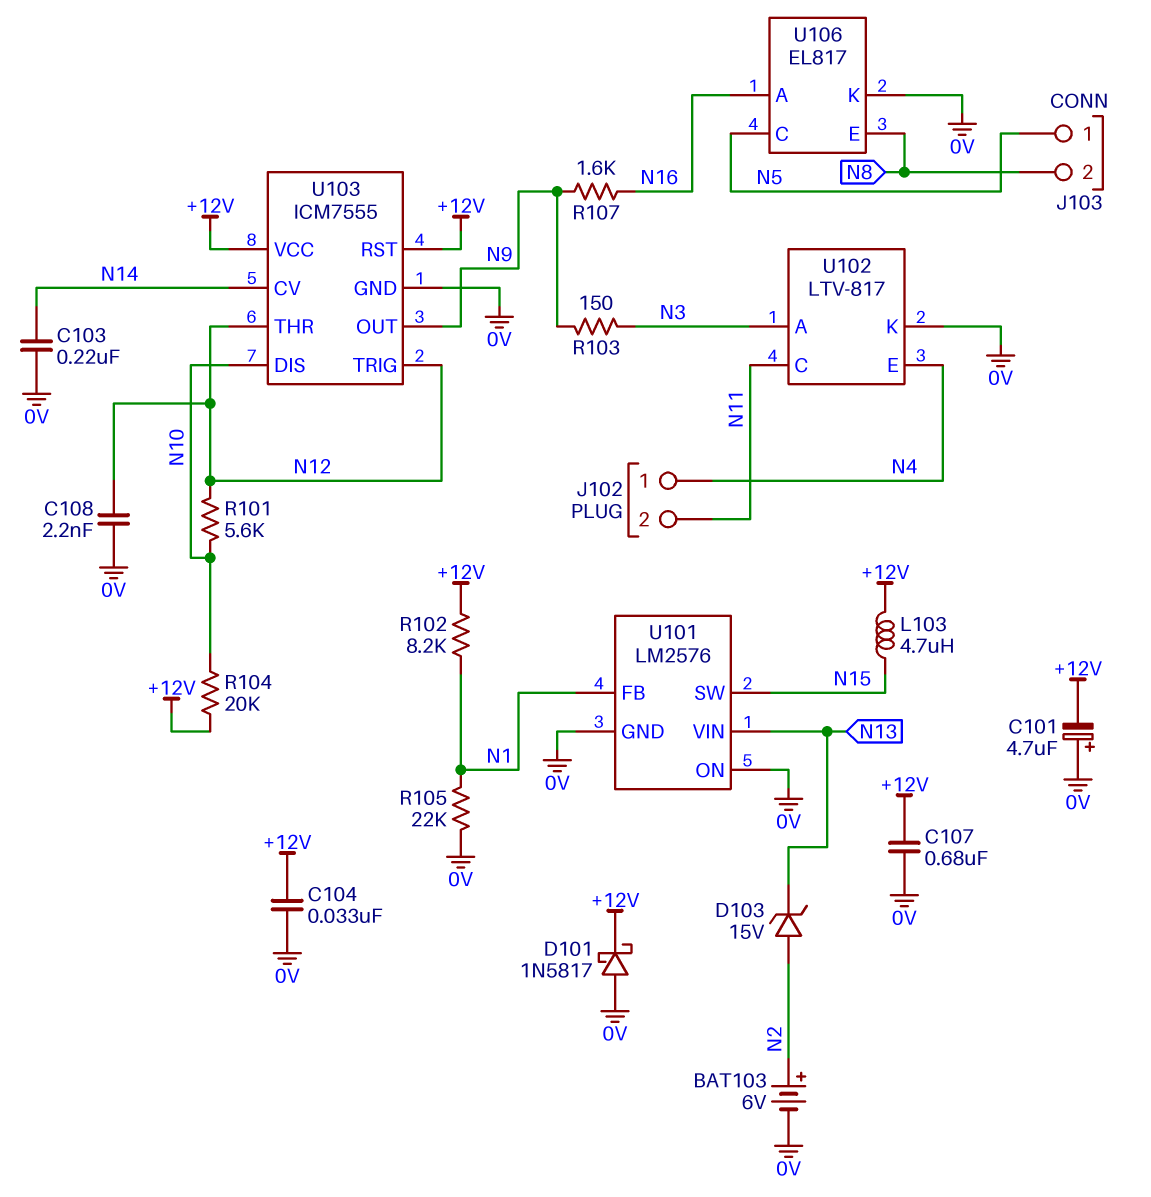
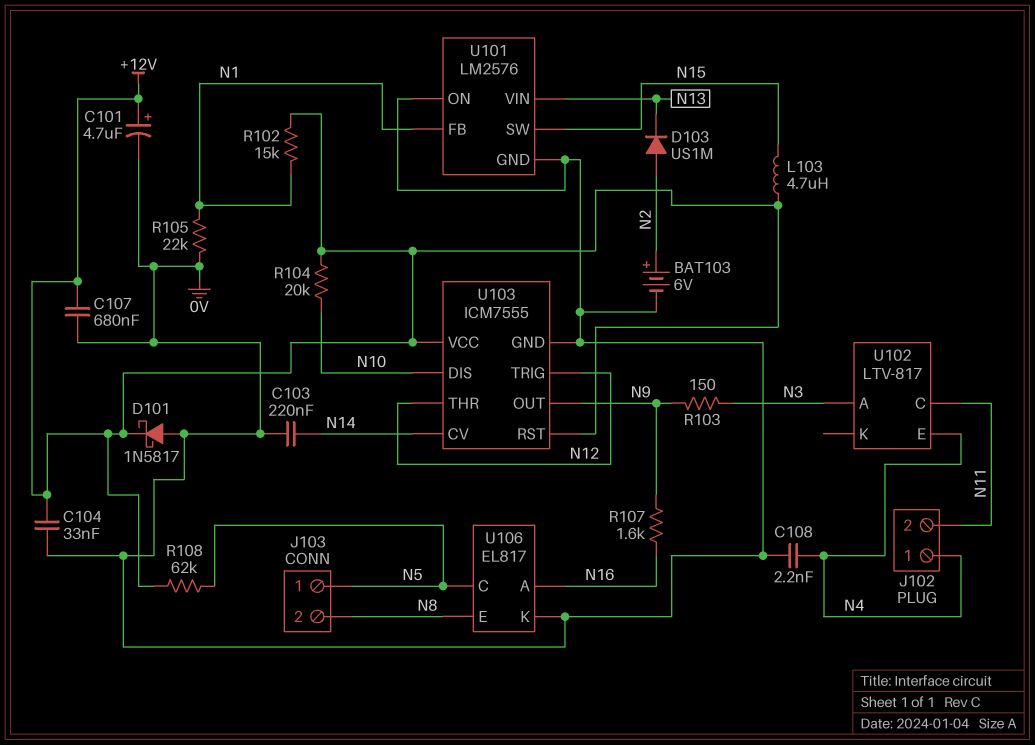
C101: 4.7uF (plus 0V, minus +12V) -> 4.7uF (plus +12V, minus 0V)
C108: 2.2nF (0V, N12) -> 2.2nF (0V, N4)
D103: zener 15V (A N2, K N13) -> diode US1M (A N2, K N13)
R101: 5.6k (N10, N12) -> none
R102: 8.2k (+12V, N1) -> 15k (+12V, N1)
R108: none -> 62k (+12V, N5)
U102 pin K: 0V -> none

